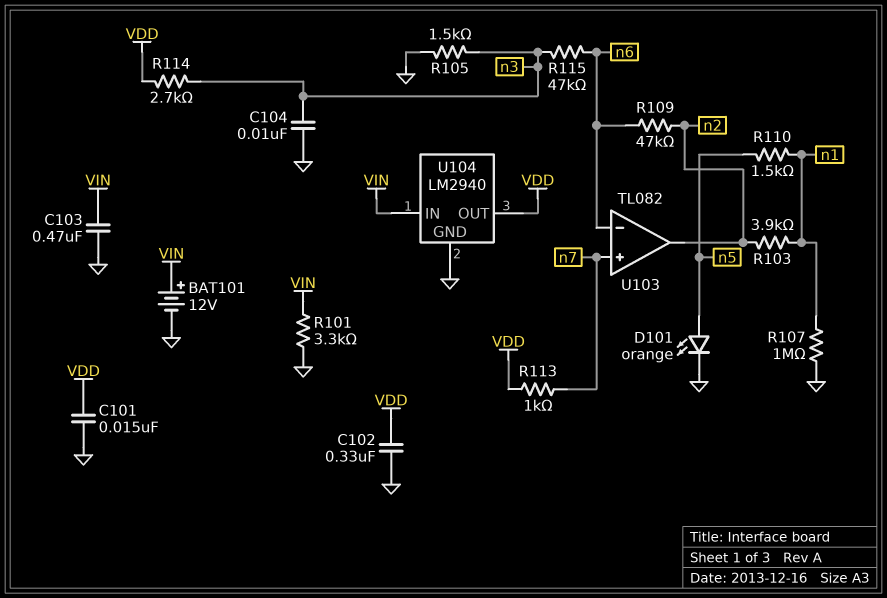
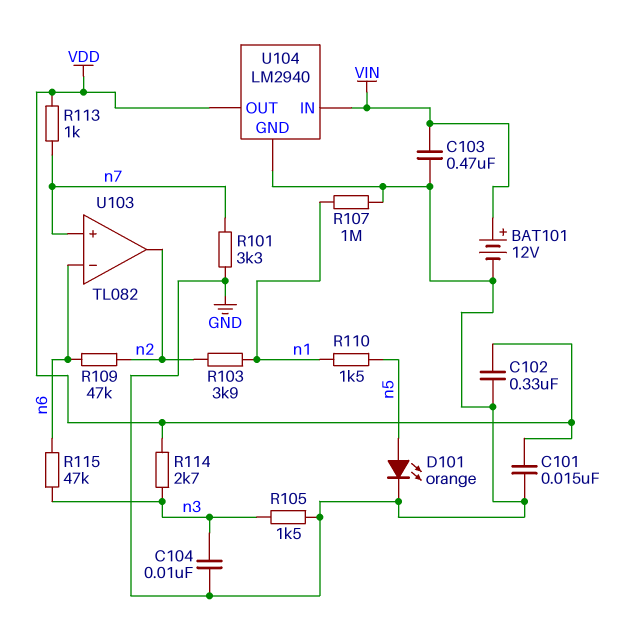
R101: 3.3k (GND, VIN) -> 3.3k (GND, n7)

